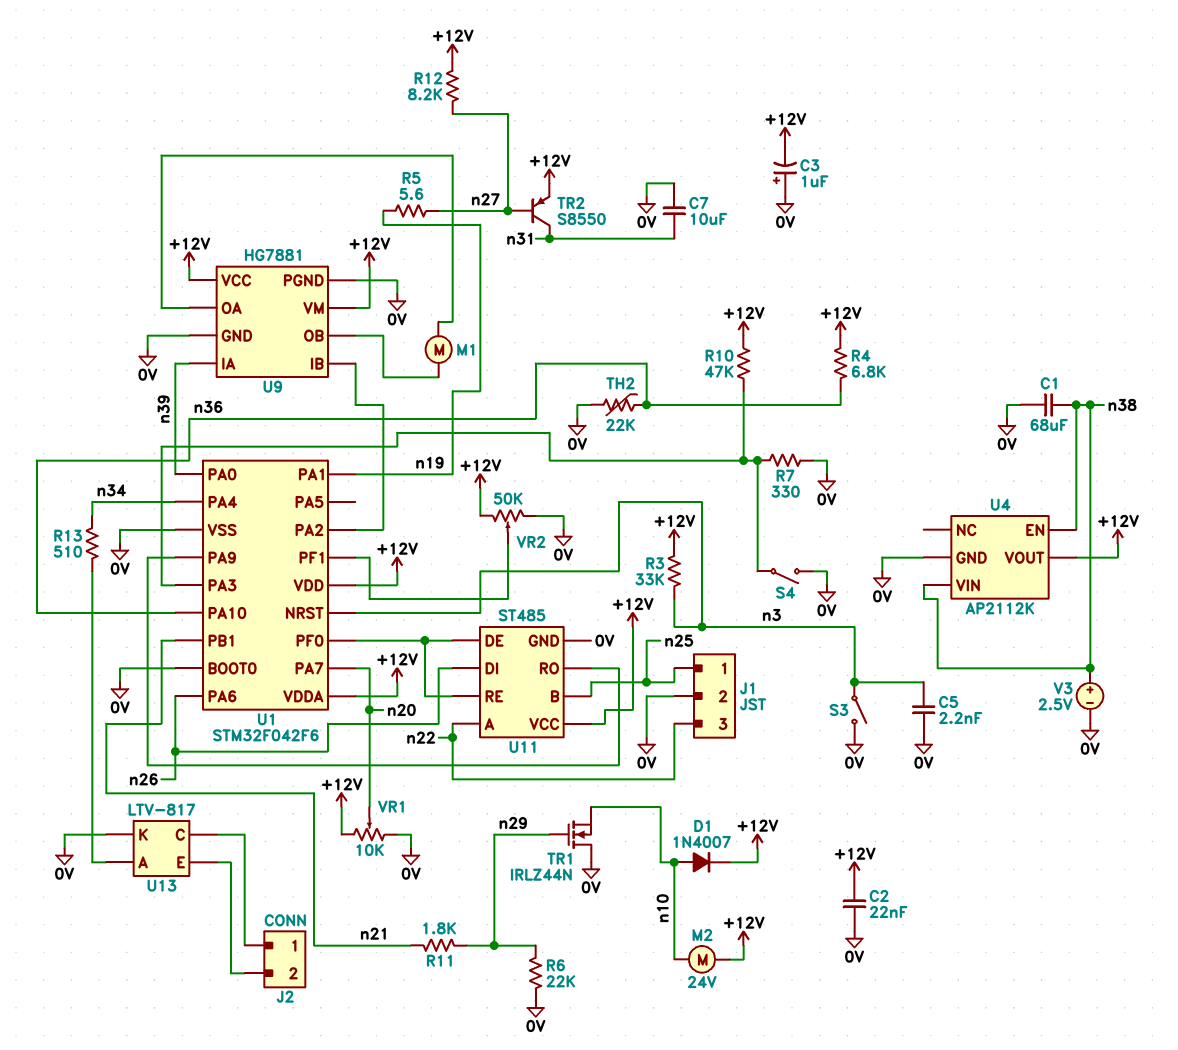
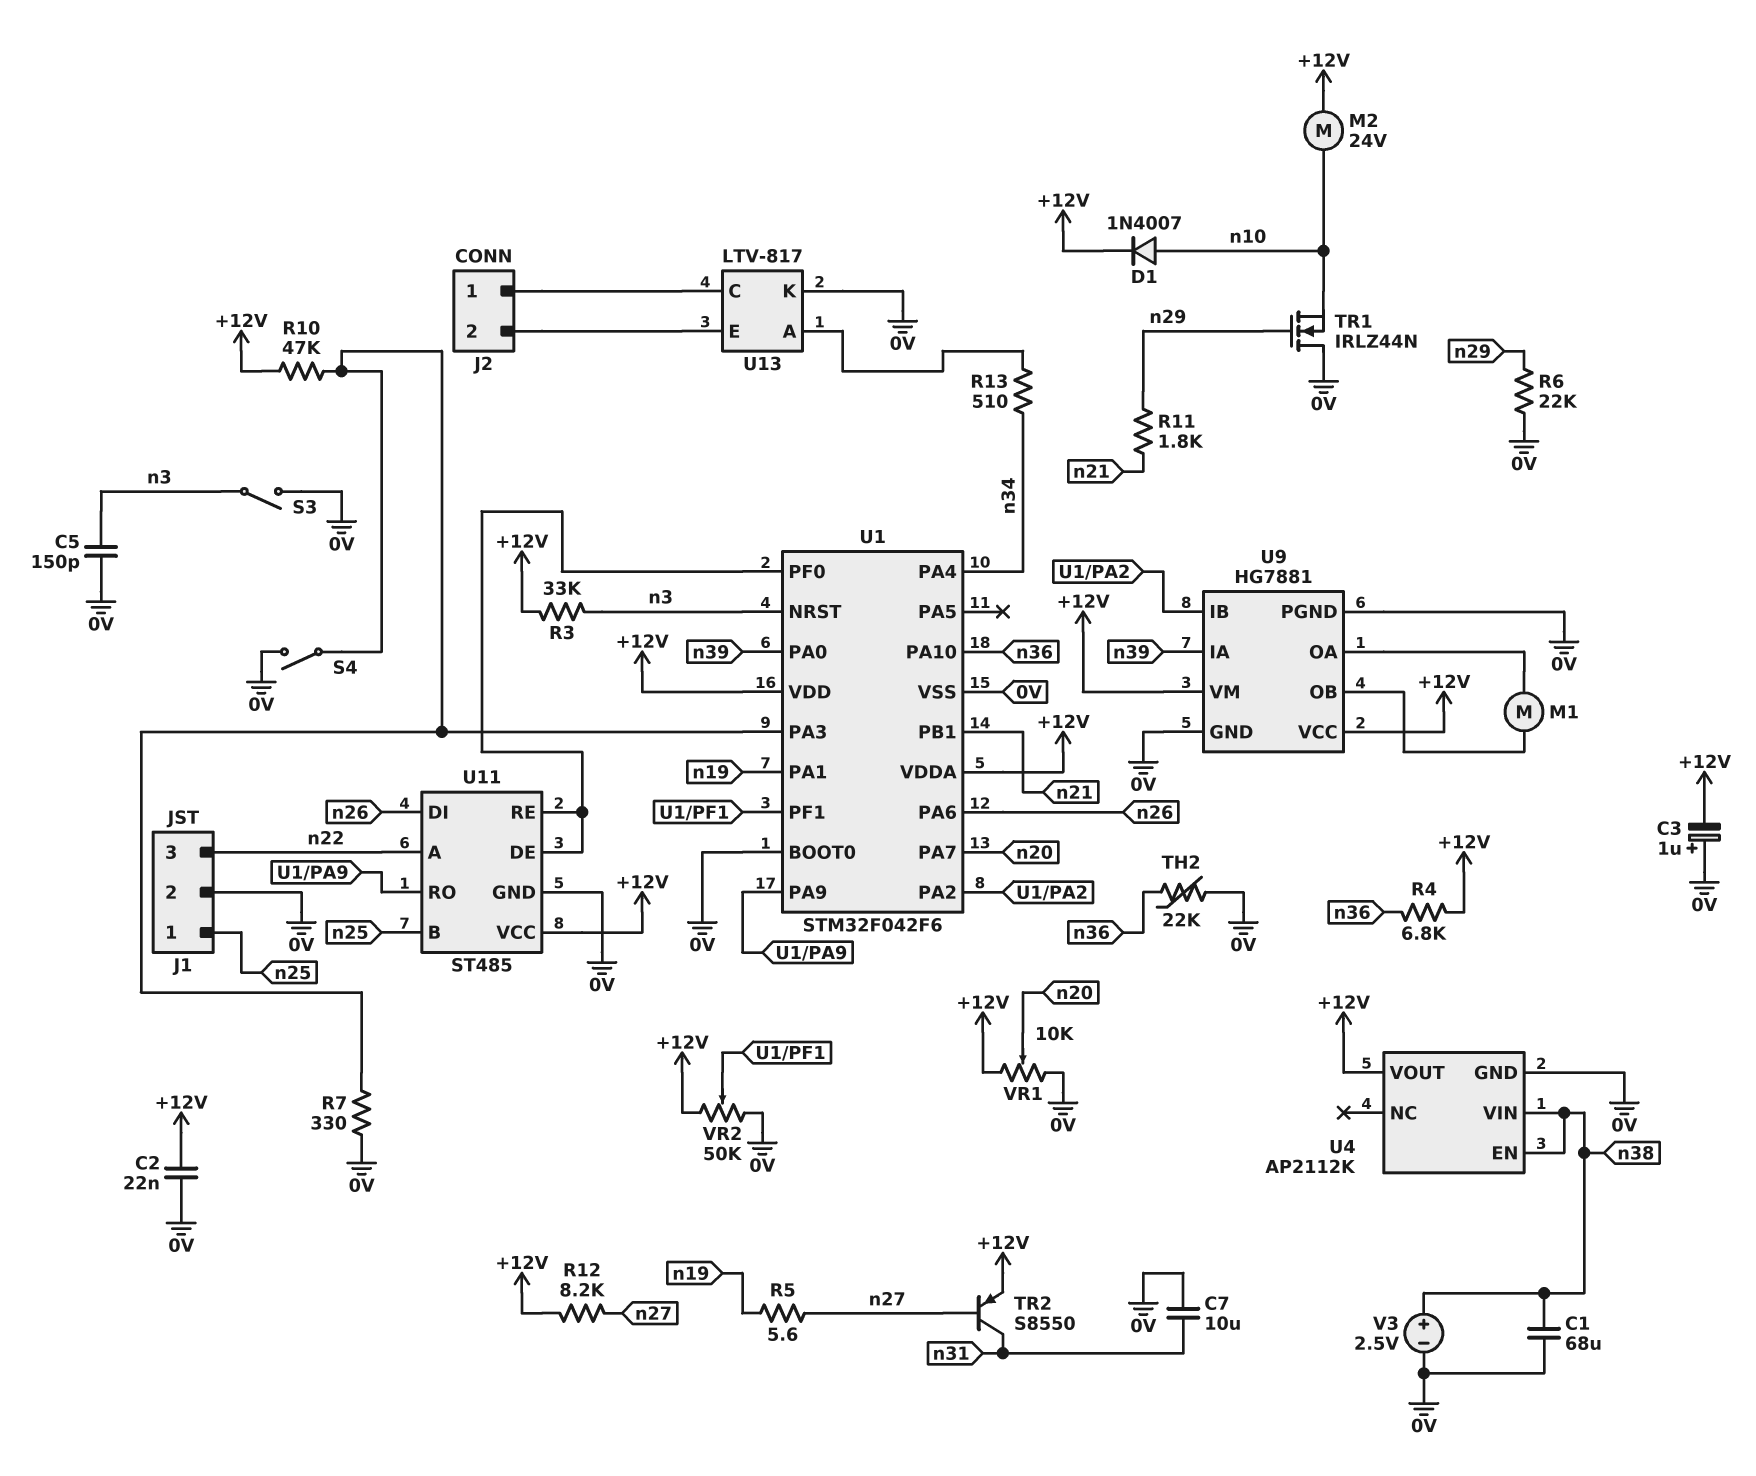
C5: 2.2nF (0V, n3) -> 150pF (0V, n3)

